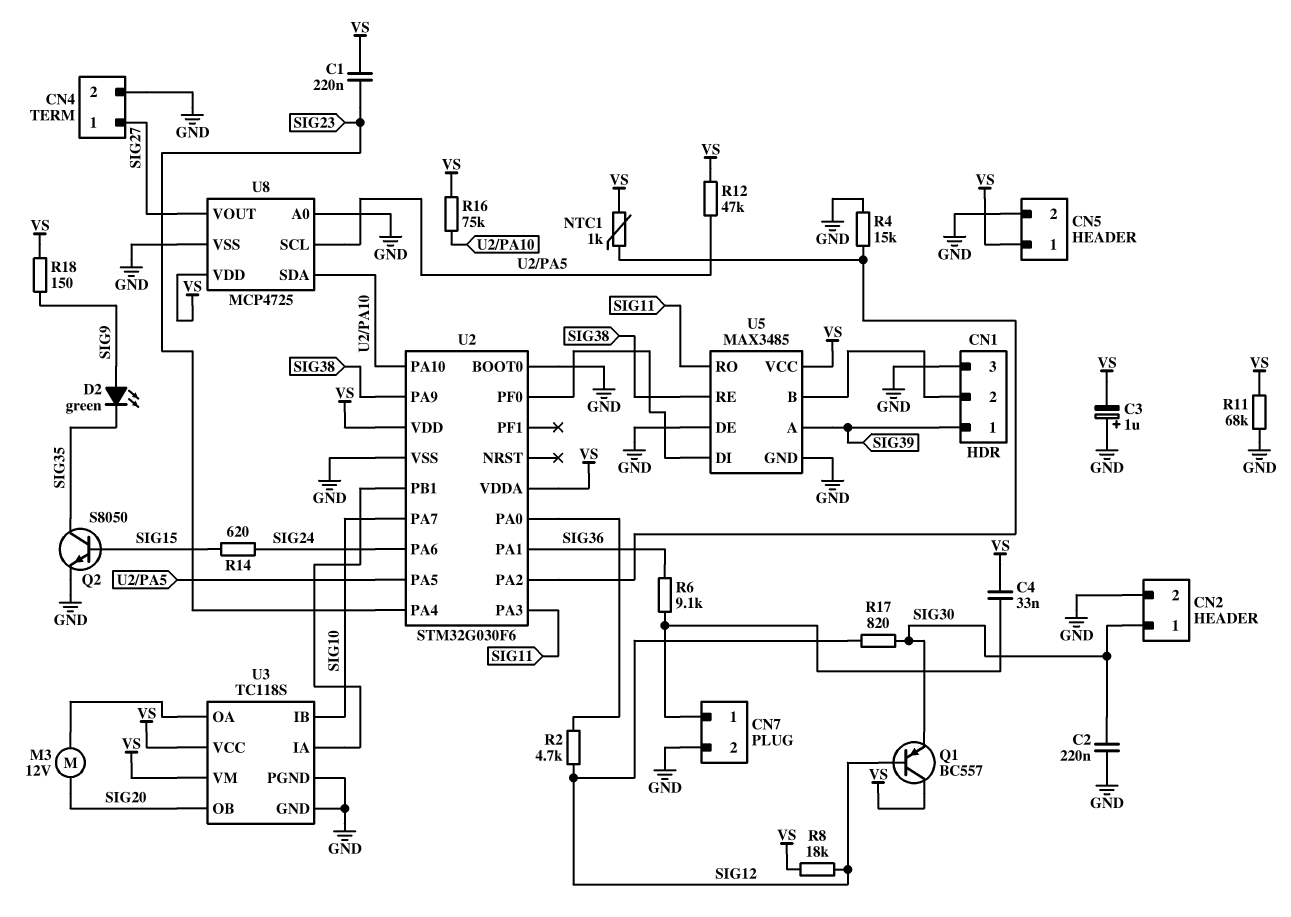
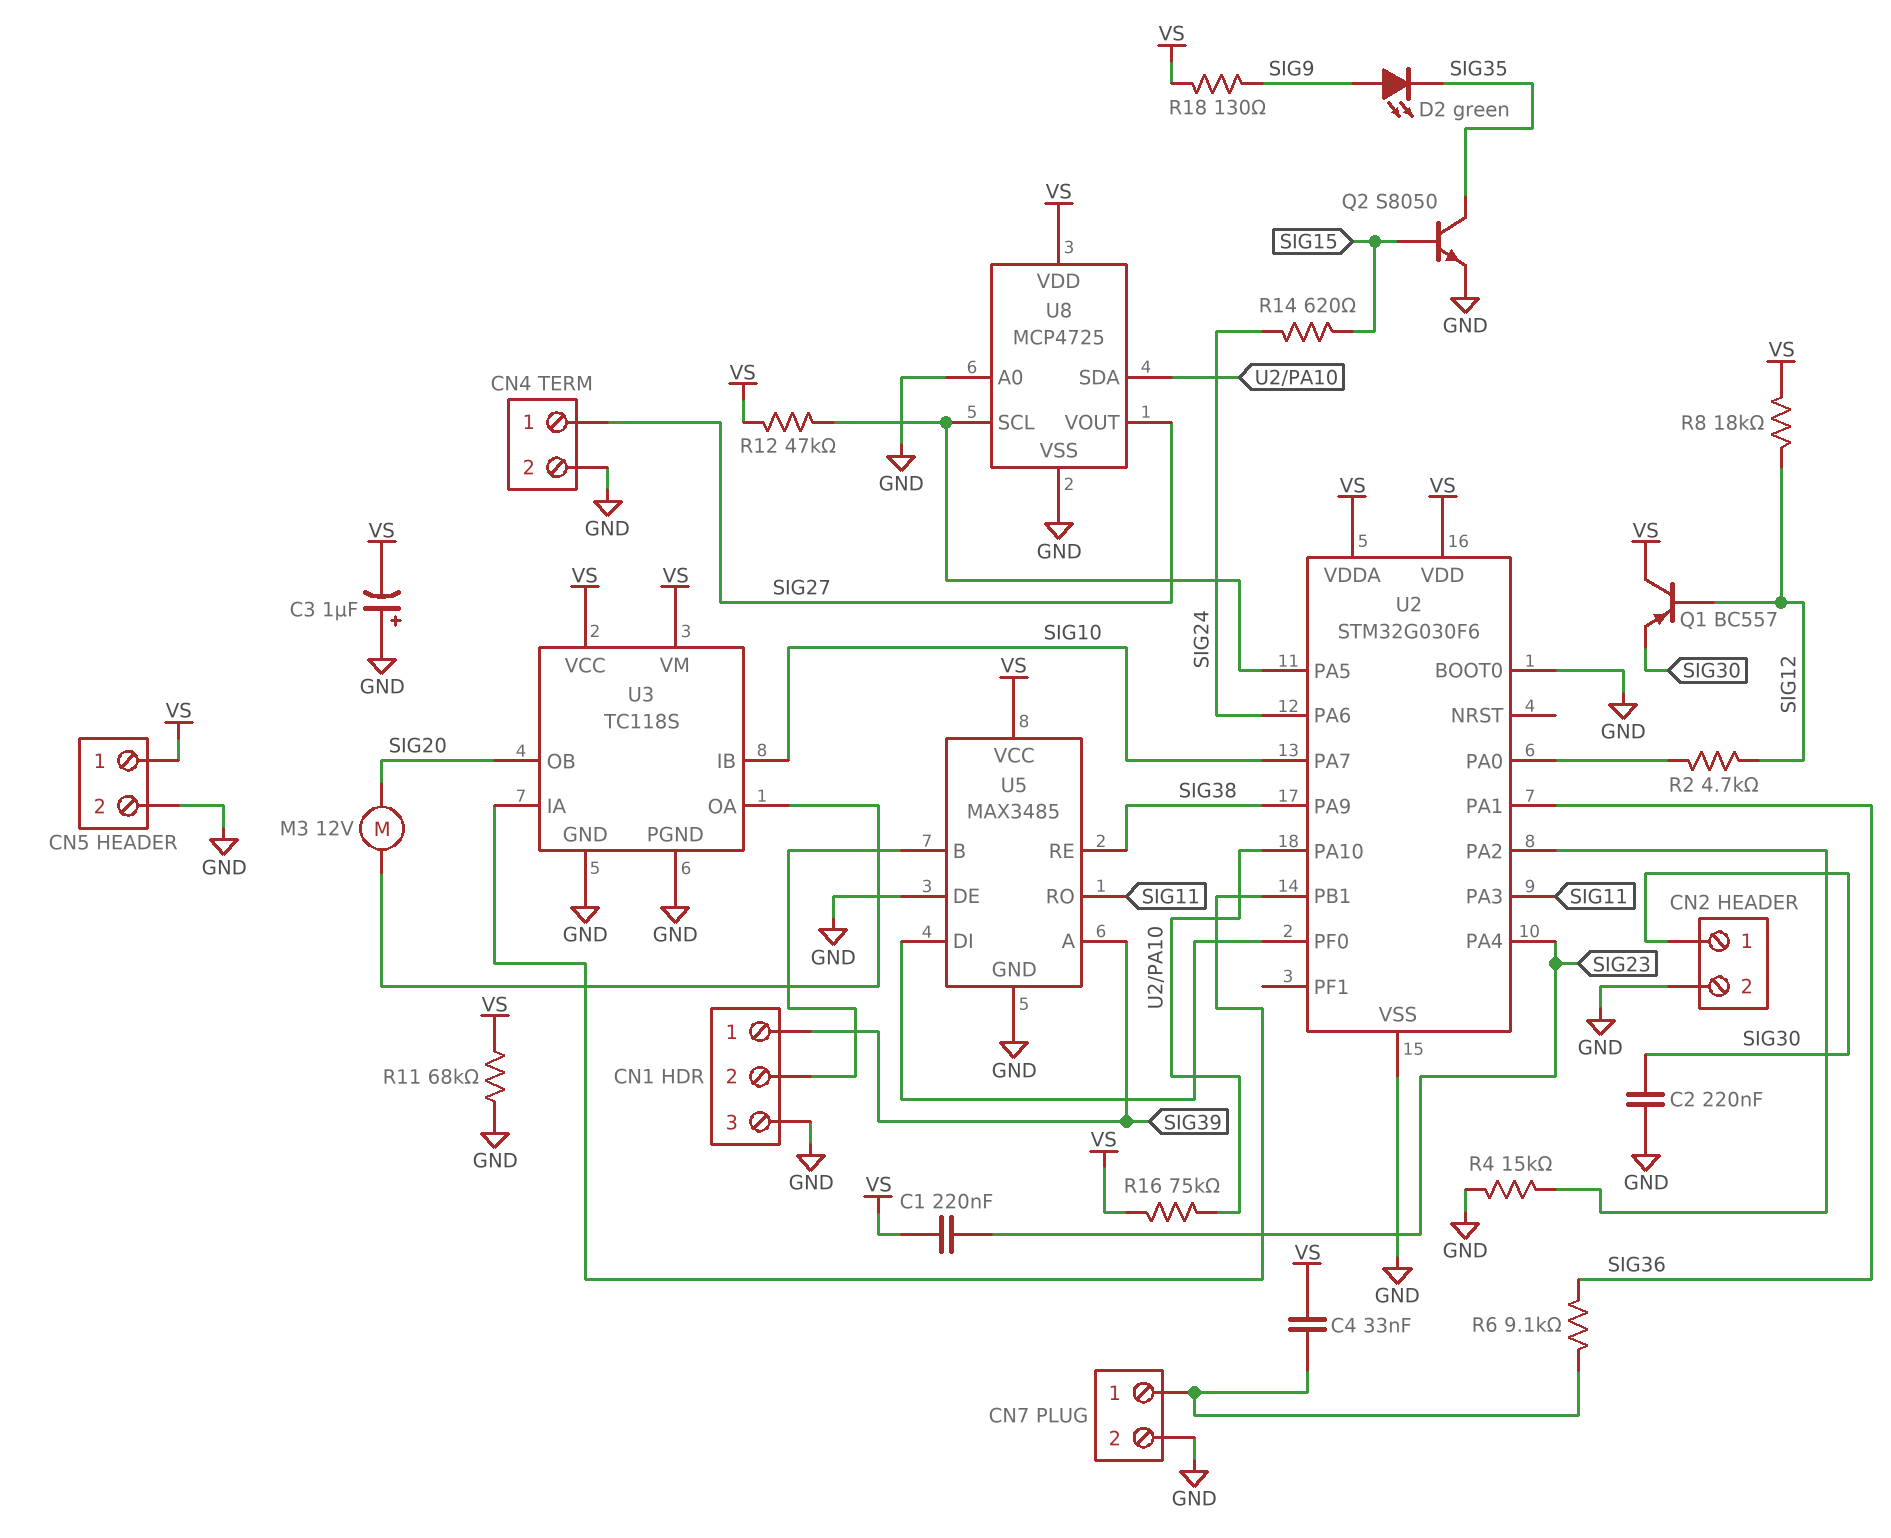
NTC1: 1k (U2/PA2, VS) -> none
R17: 820 (SIG12, SIG30) -> none
R18: 150 (SIG9, VS) -> 130 (SIG9, VS)

